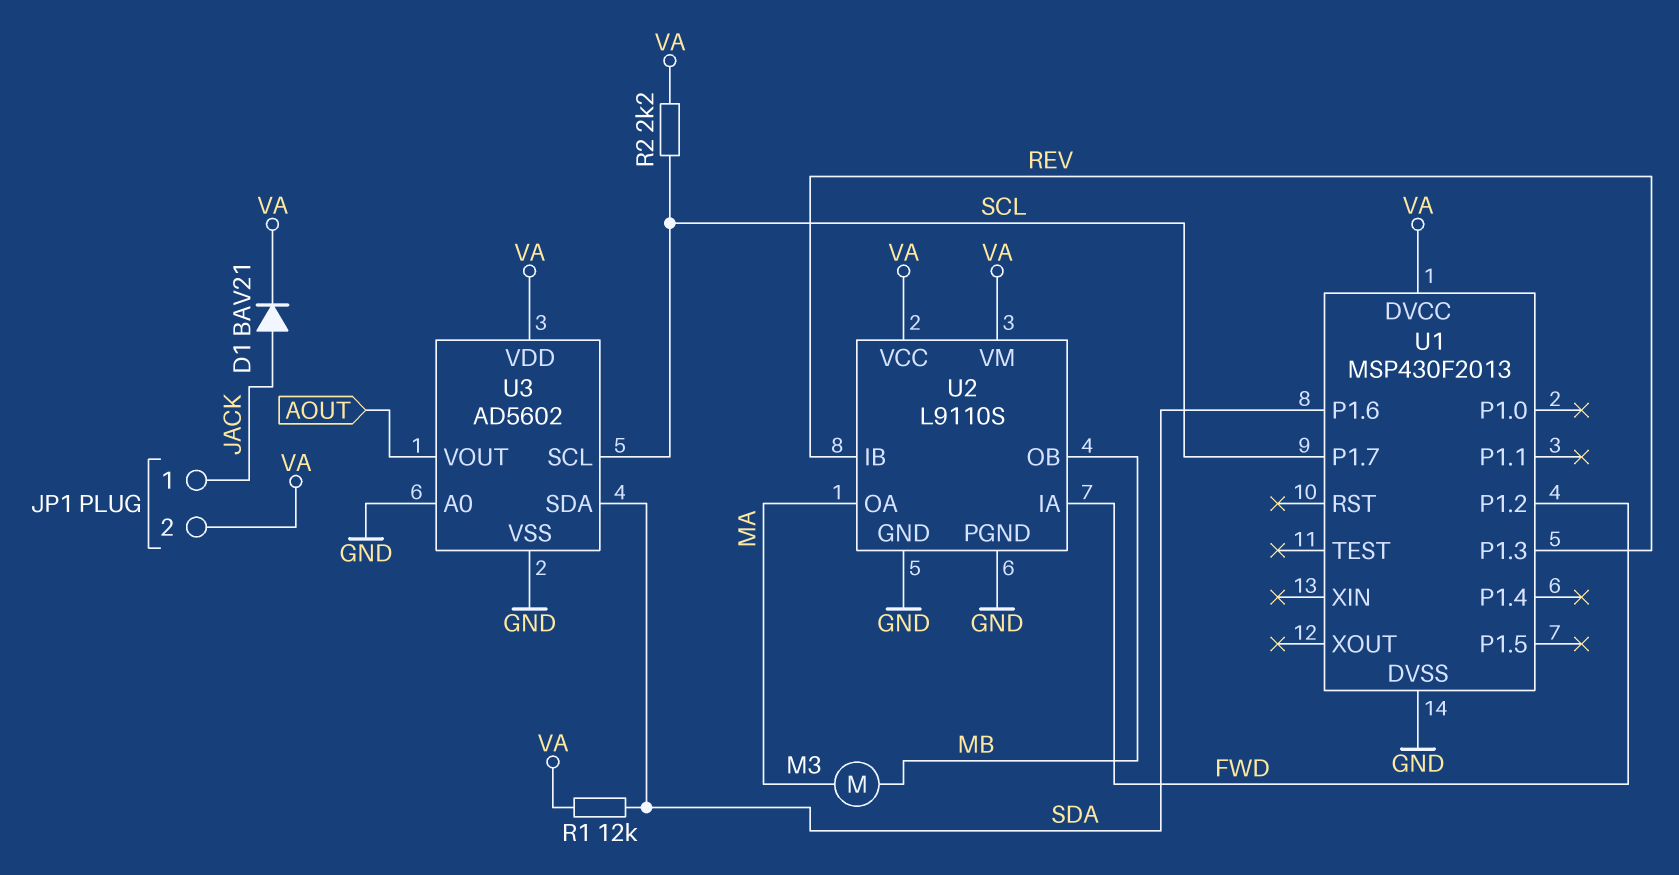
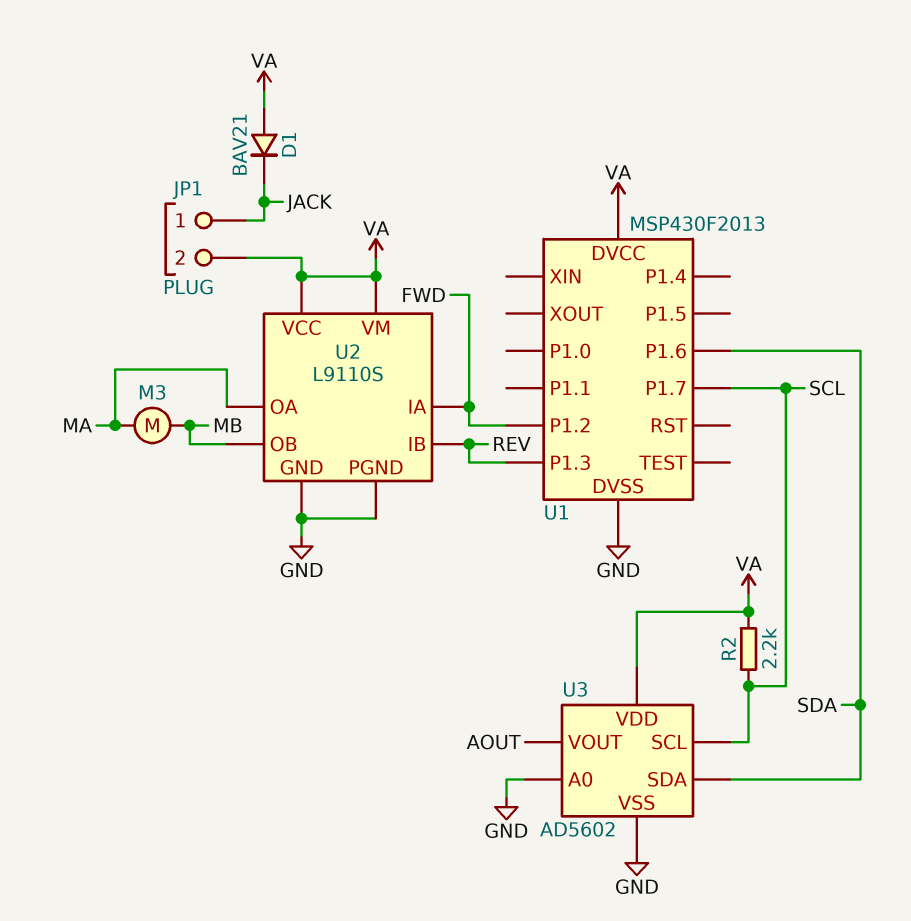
D1: diode BAV21 (A JACK, K VA) -> diode BAV21 (A VA, K JACK)
R1: 12k (SDA, VA) -> none

